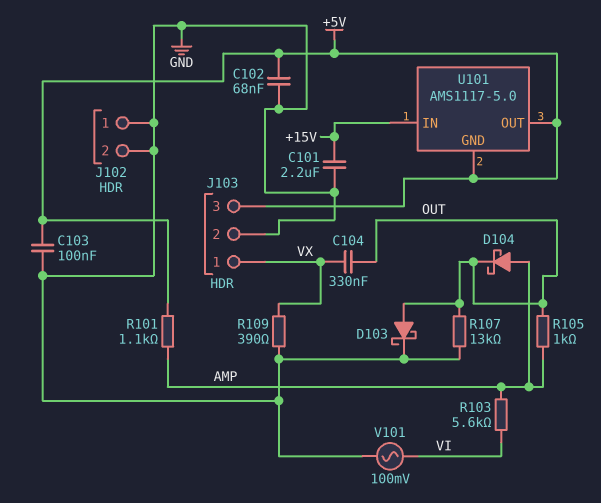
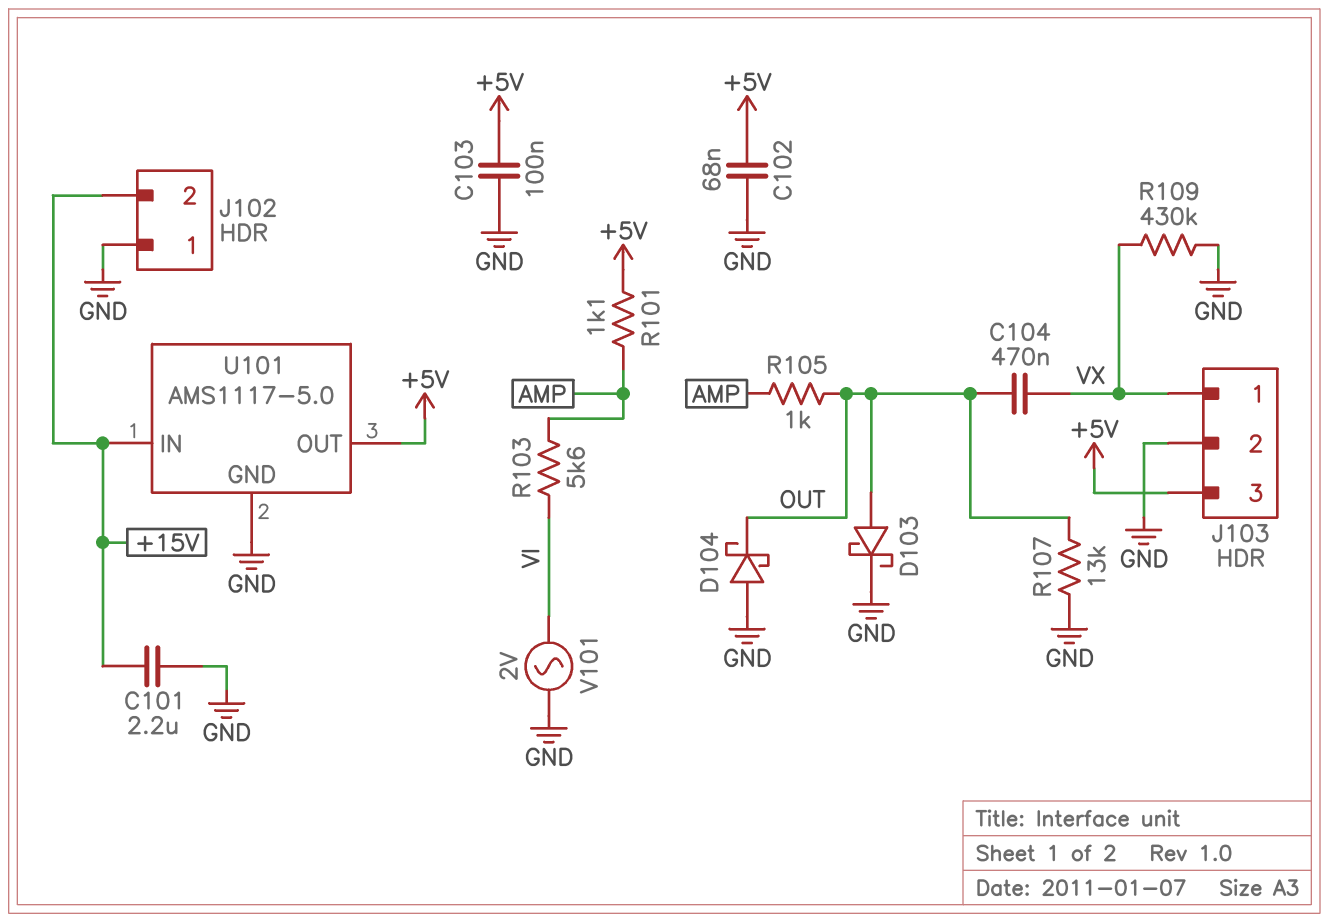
C104: 330nF (OUT, VX) -> 470nF (OUT, VX)
D104: schottky (A AMP, K OUT) -> schottky (A GND, K OUT)
J102 pin 2: GND -> +15V
R109: 390 (GND, VX) -> 430k (GND, VX)
U101 pin GND: +5V -> GND
V101: AC 100mV (GND, VI) -> AC 2V (GND, VI)

